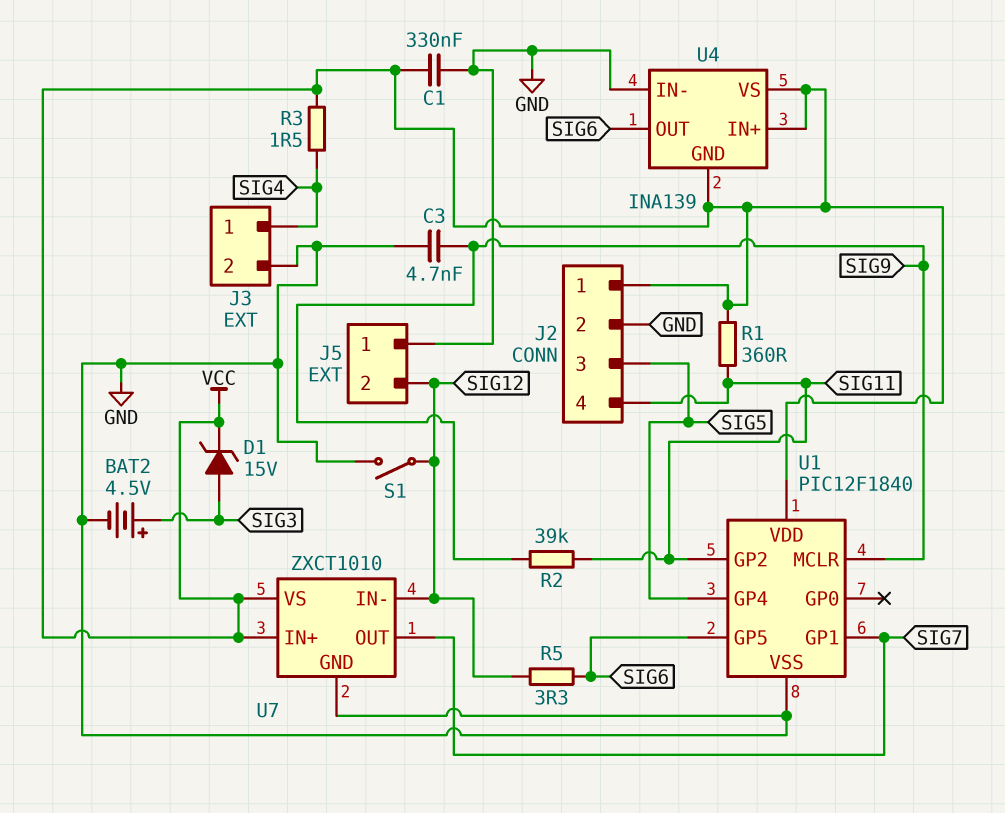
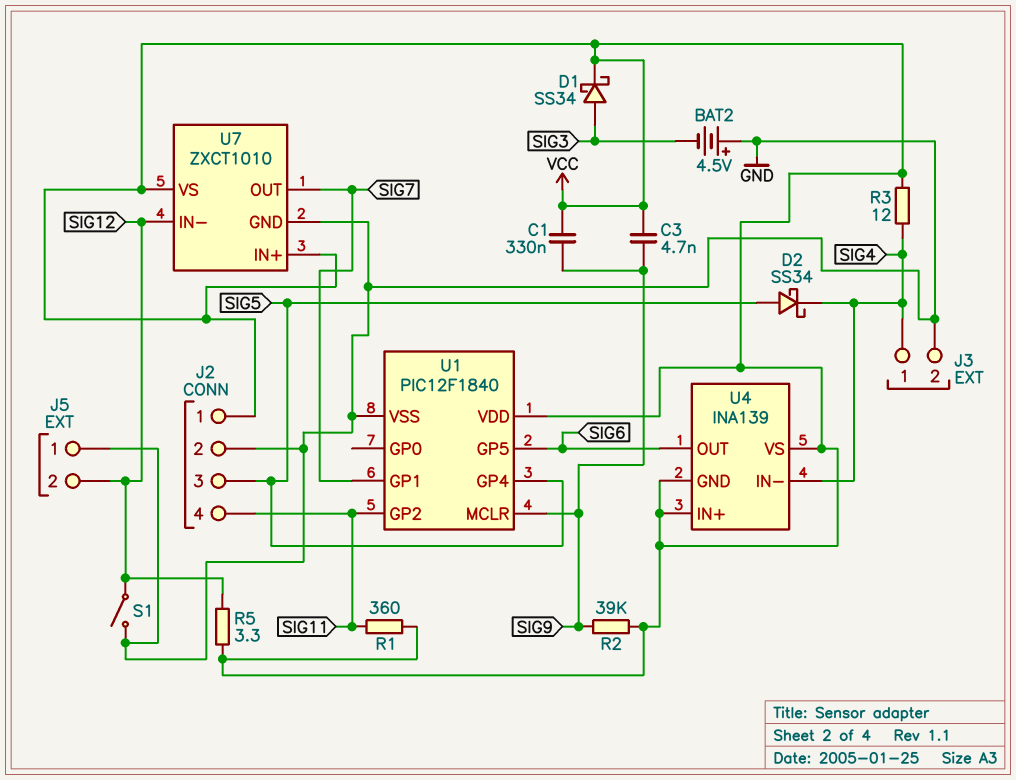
BAT2: 4.5V (plus SIG3, minus GND) -> 4.5V (plus GND, minus SIG3)
C1: 330nF (GND, VCC) -> 330nF (SIG9, VCC)
C3: 4.7nF (GND, SIG9) -> 4.7nF (SIG9, VCC)
D1: zener 15V (A SIG3, K VCC) -> schottky SS34 (A SIG3, K VCC)
D2: none -> schottky SS34 (A SIG5, K SIG4)
R2: 39k (SIG9, SIG11) -> 39k (SIG9, VCC)
R3: 1.5 (SIG4, VCC) -> 12 (SIG4, VCC)
R5: 3.3 (SIG6, SIG12) -> 3.3 (SIG12, VCC)
U4 pin IN-: GND -> SIG4

